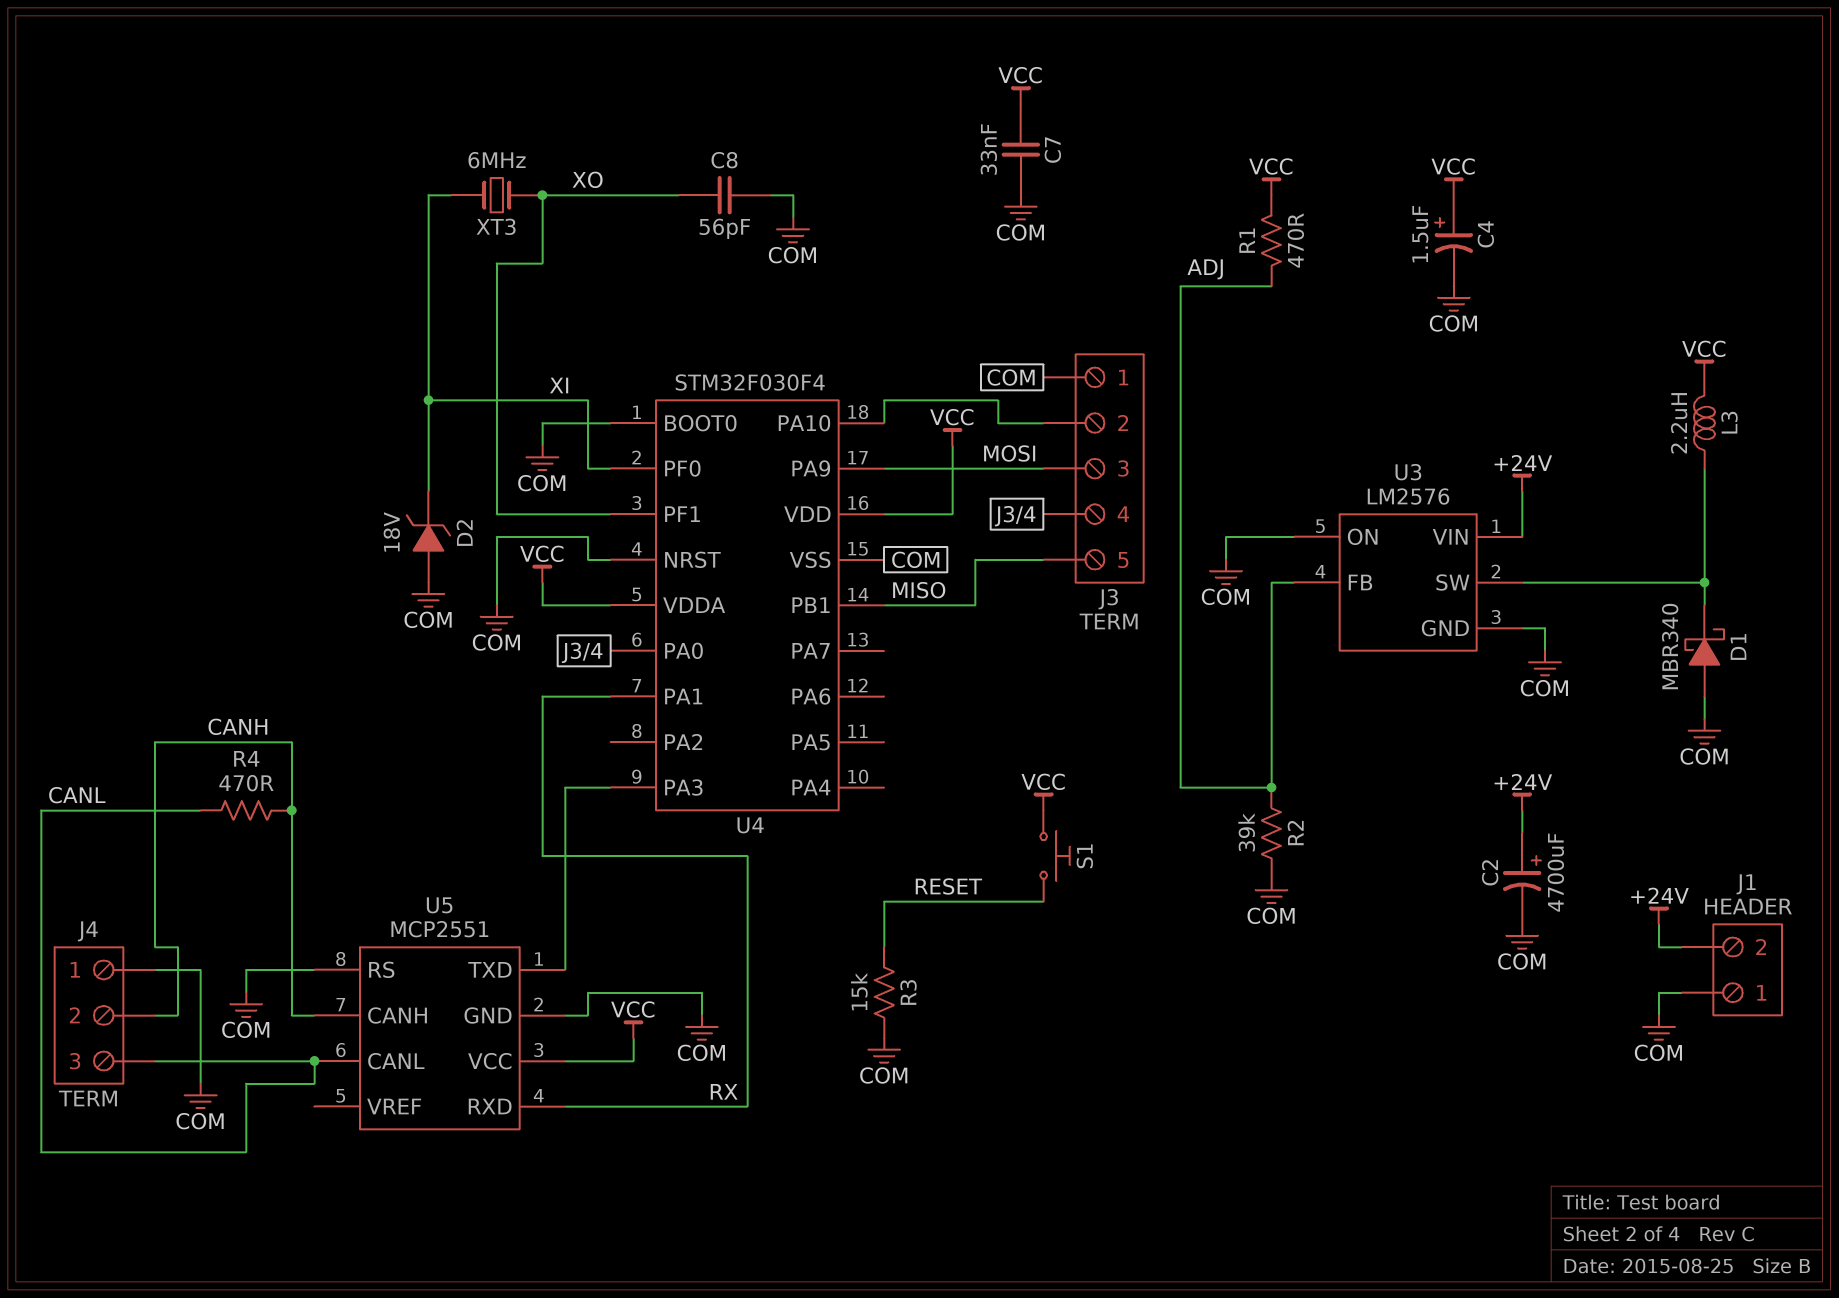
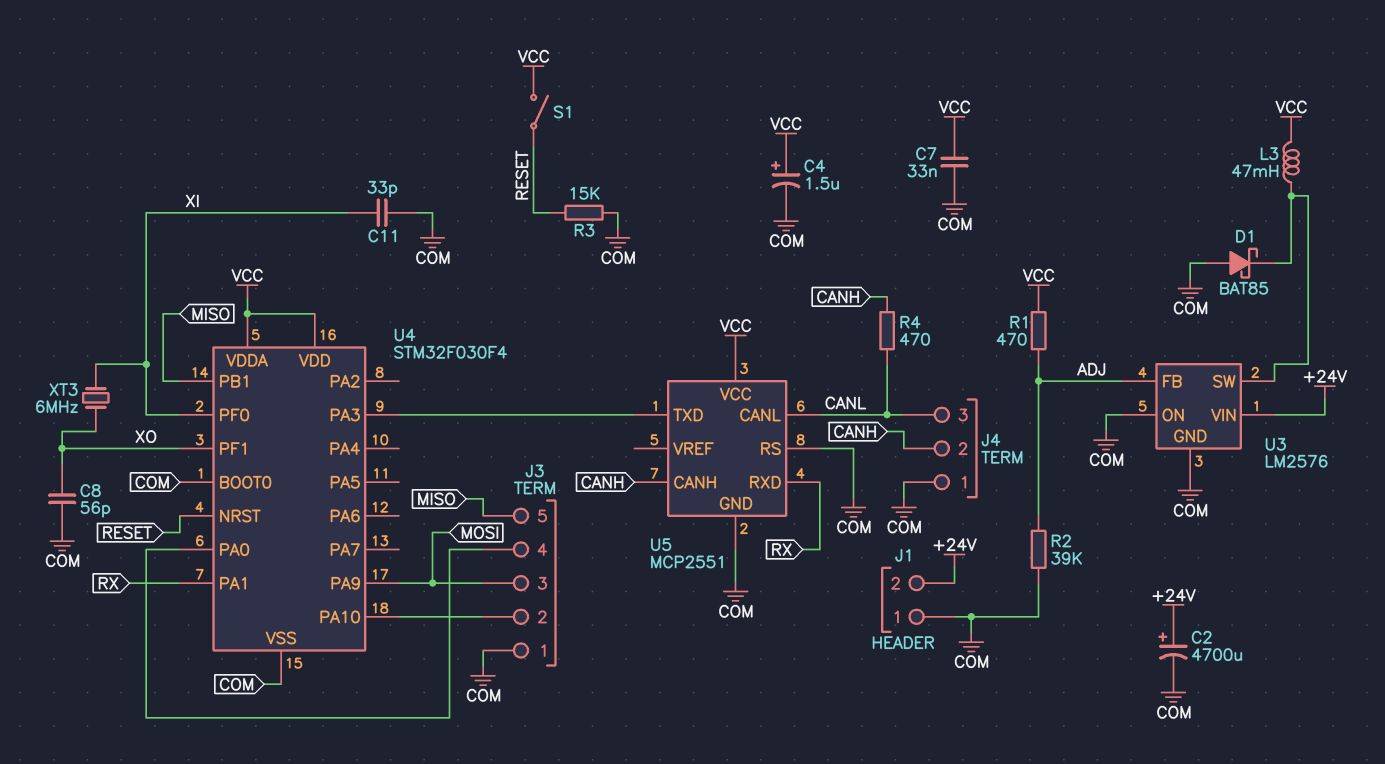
C11: none -> 33pF (COM, XI)
D1: schottky MBR340 (A COM, K U3/SW) -> schottky BAT85 (A COM, K U3/SW)
D2: zener 18V (A COM, K XI) -> none
L3: 2.2uH (U3/SW, VCC) -> 47mH (U3/SW, VCC)
S1: button (RESET, VCC) -> switch (RESET, VCC)
U4 pin NRST: COM -> RESET

